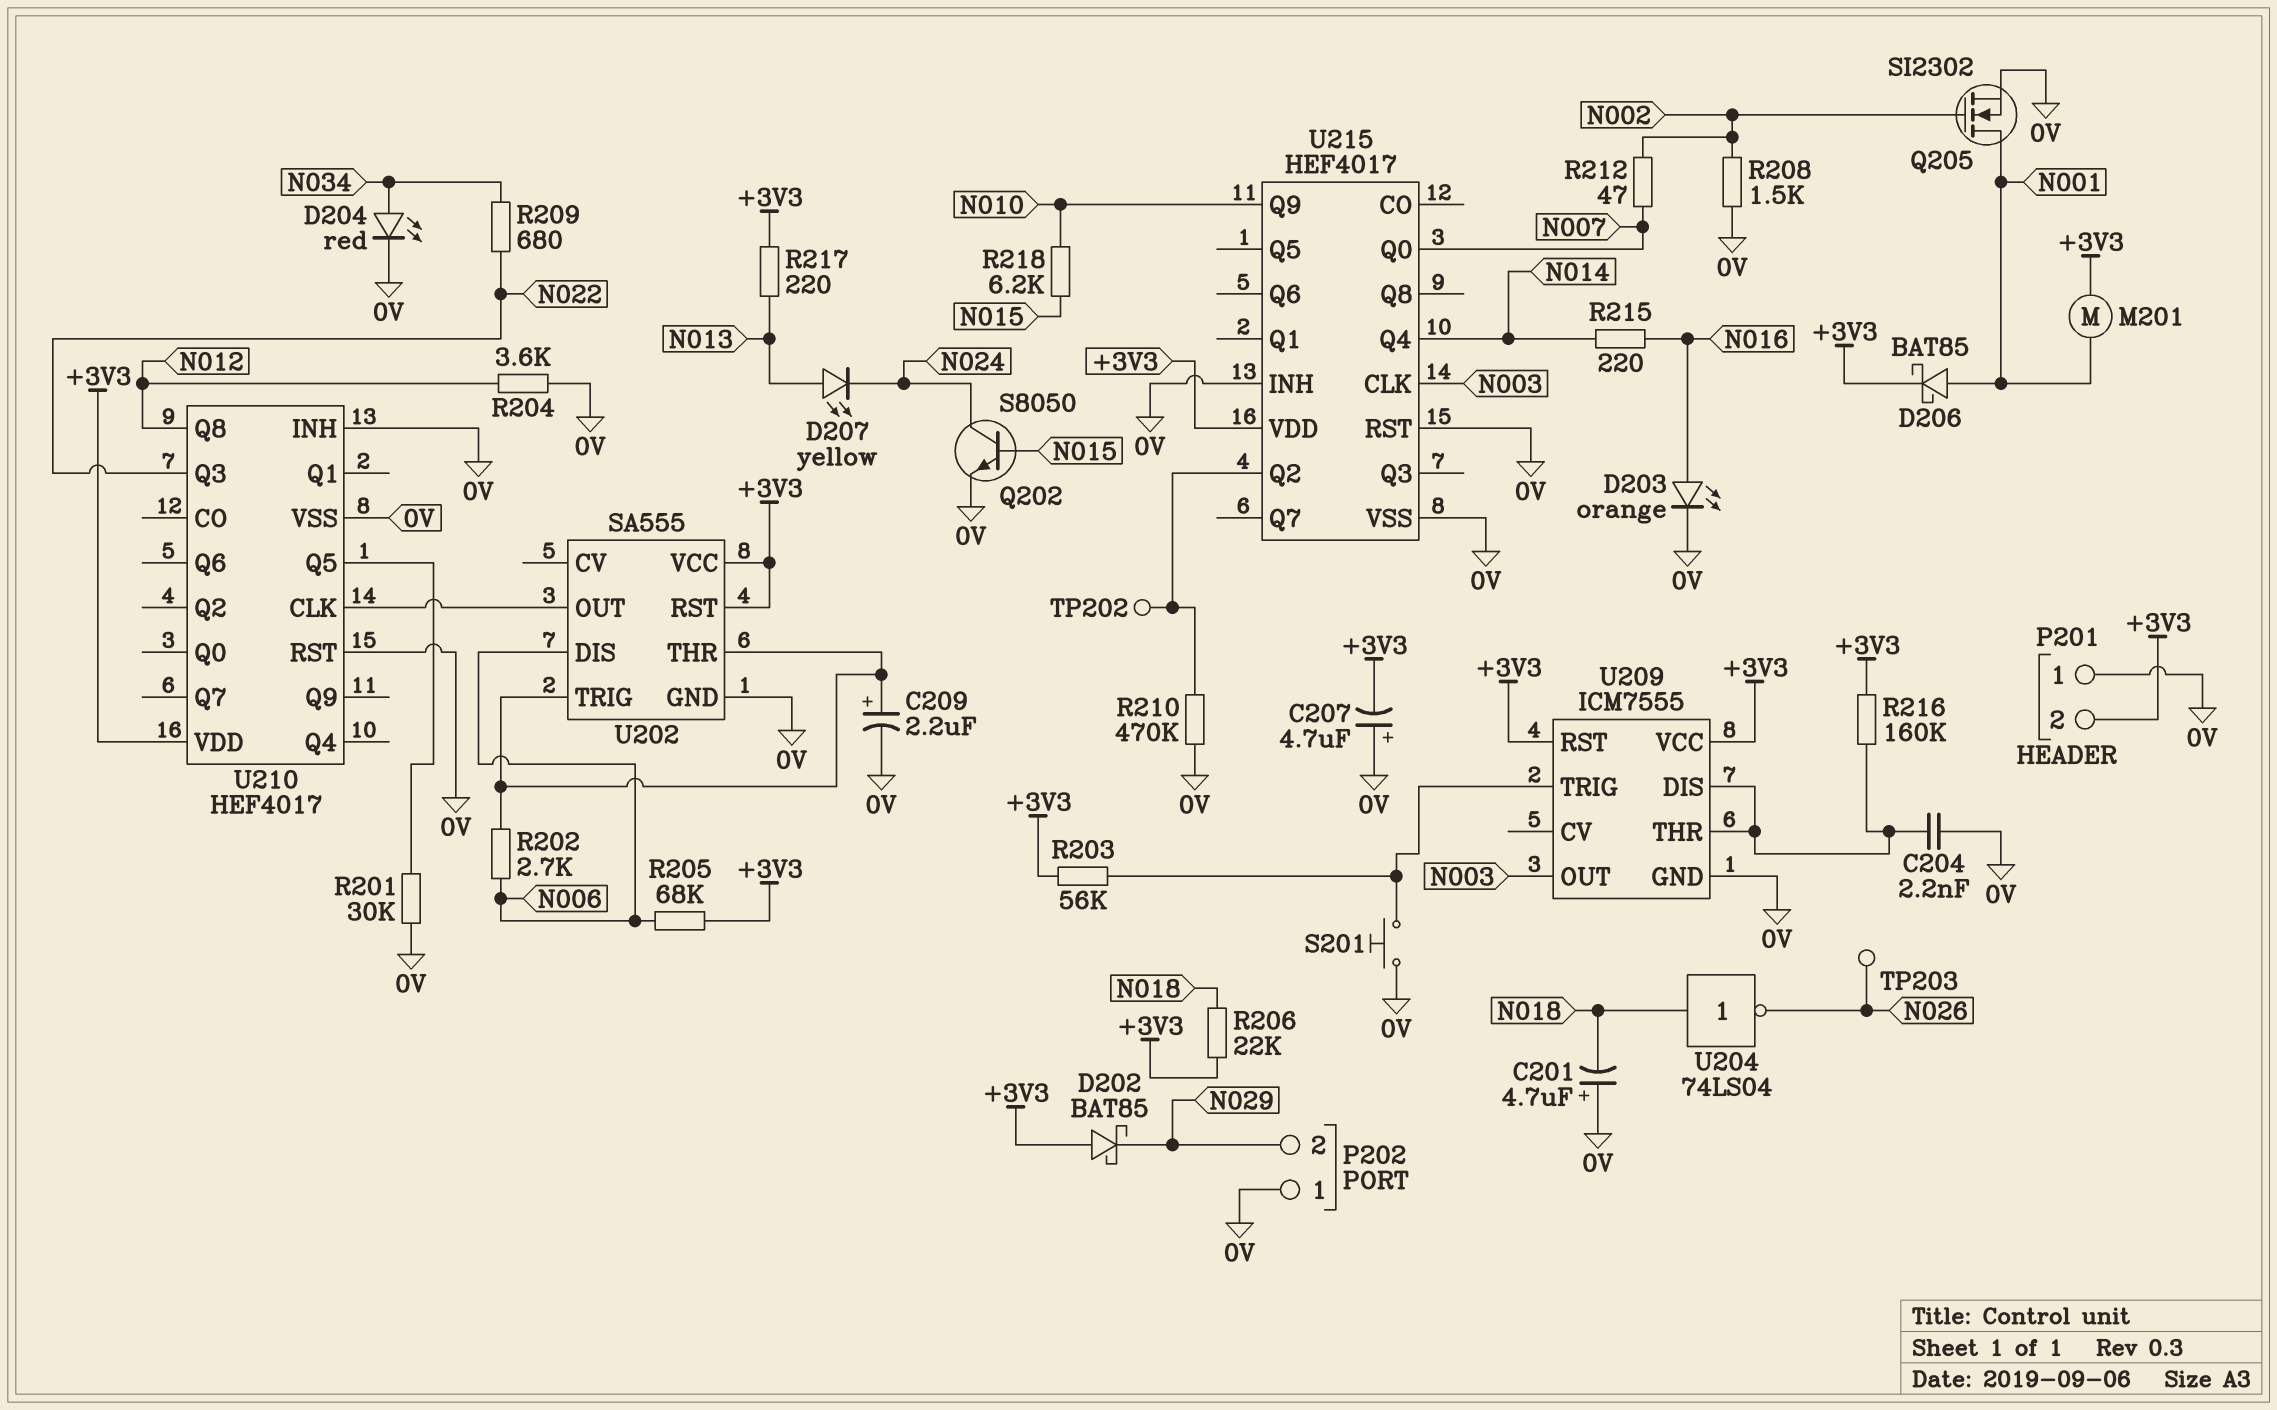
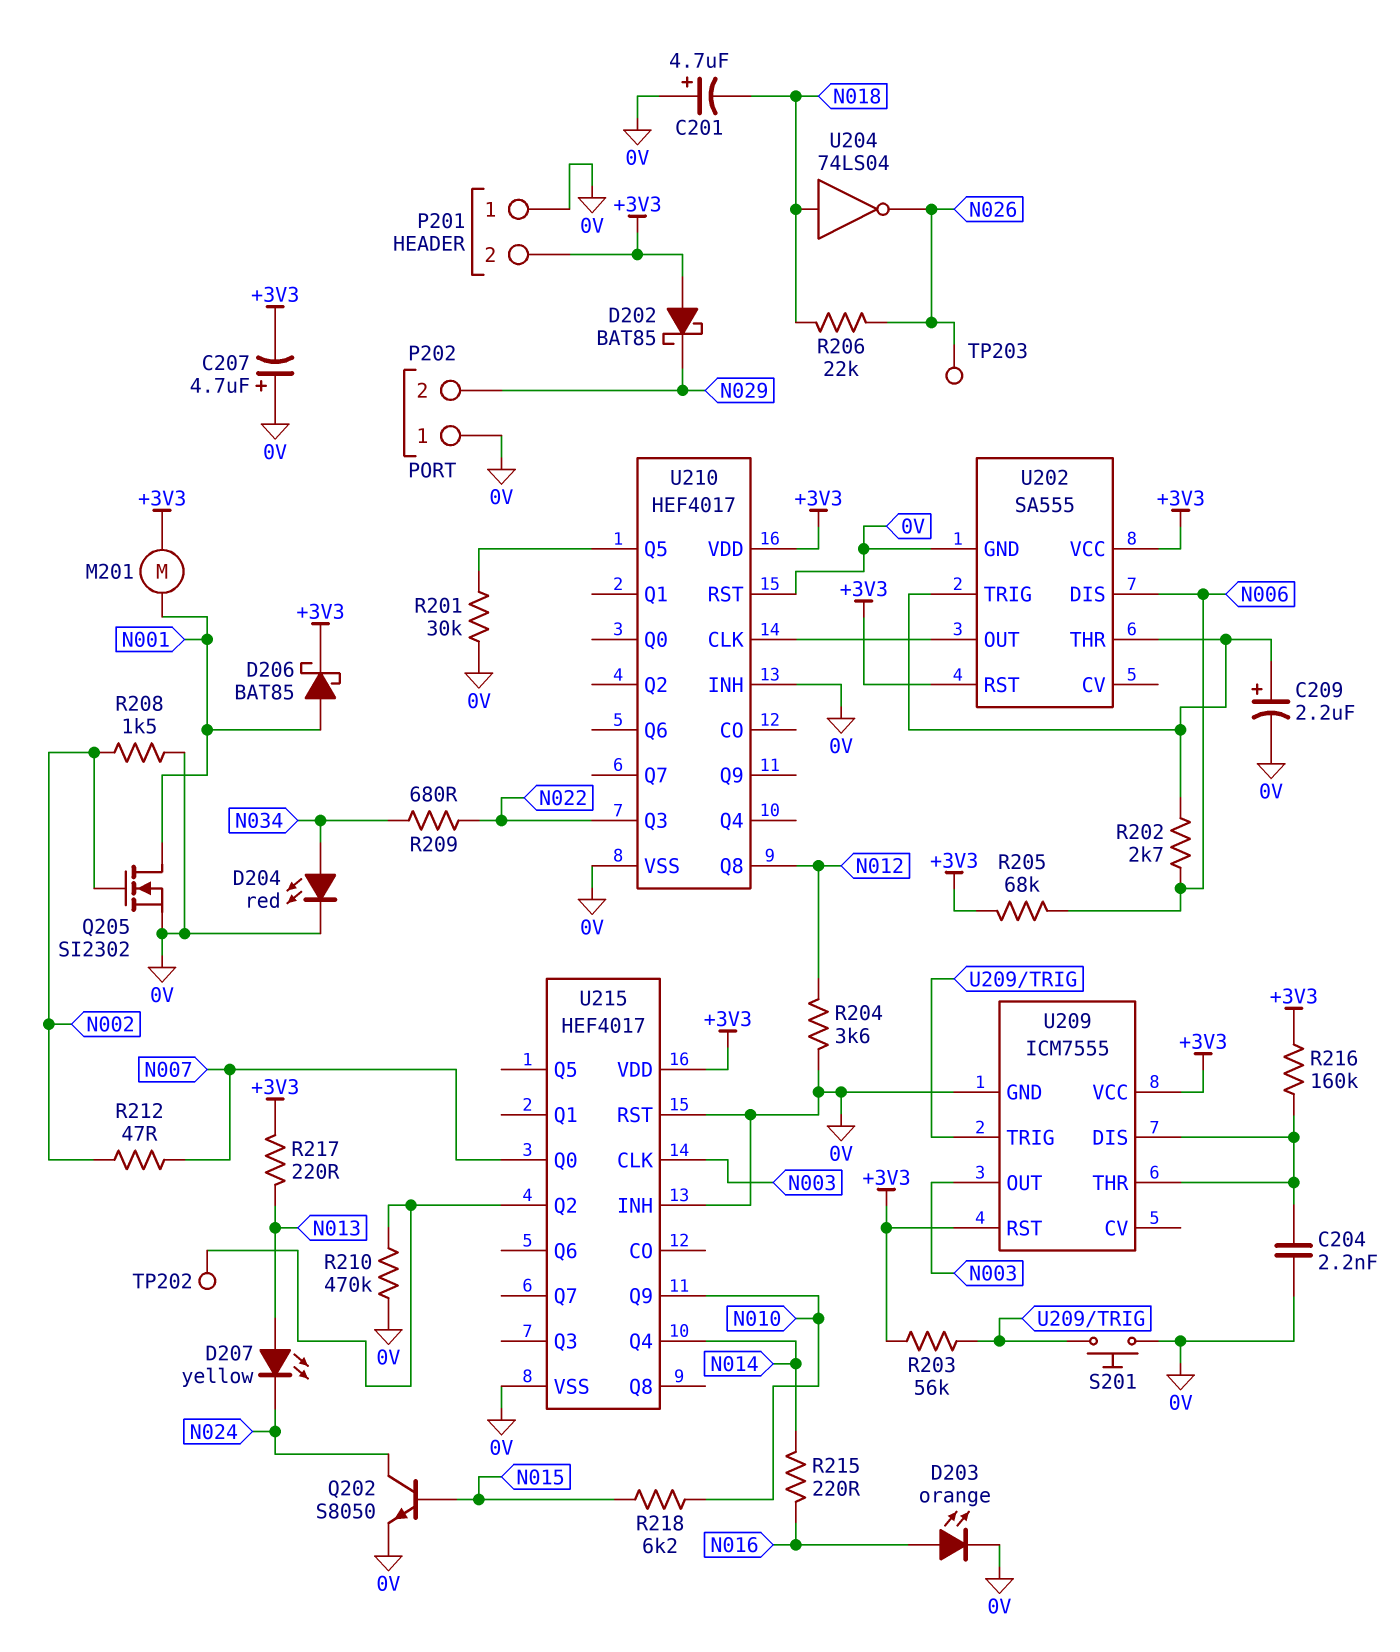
R206: 22k (+3V3, N018) -> 22k (N018, N026)

